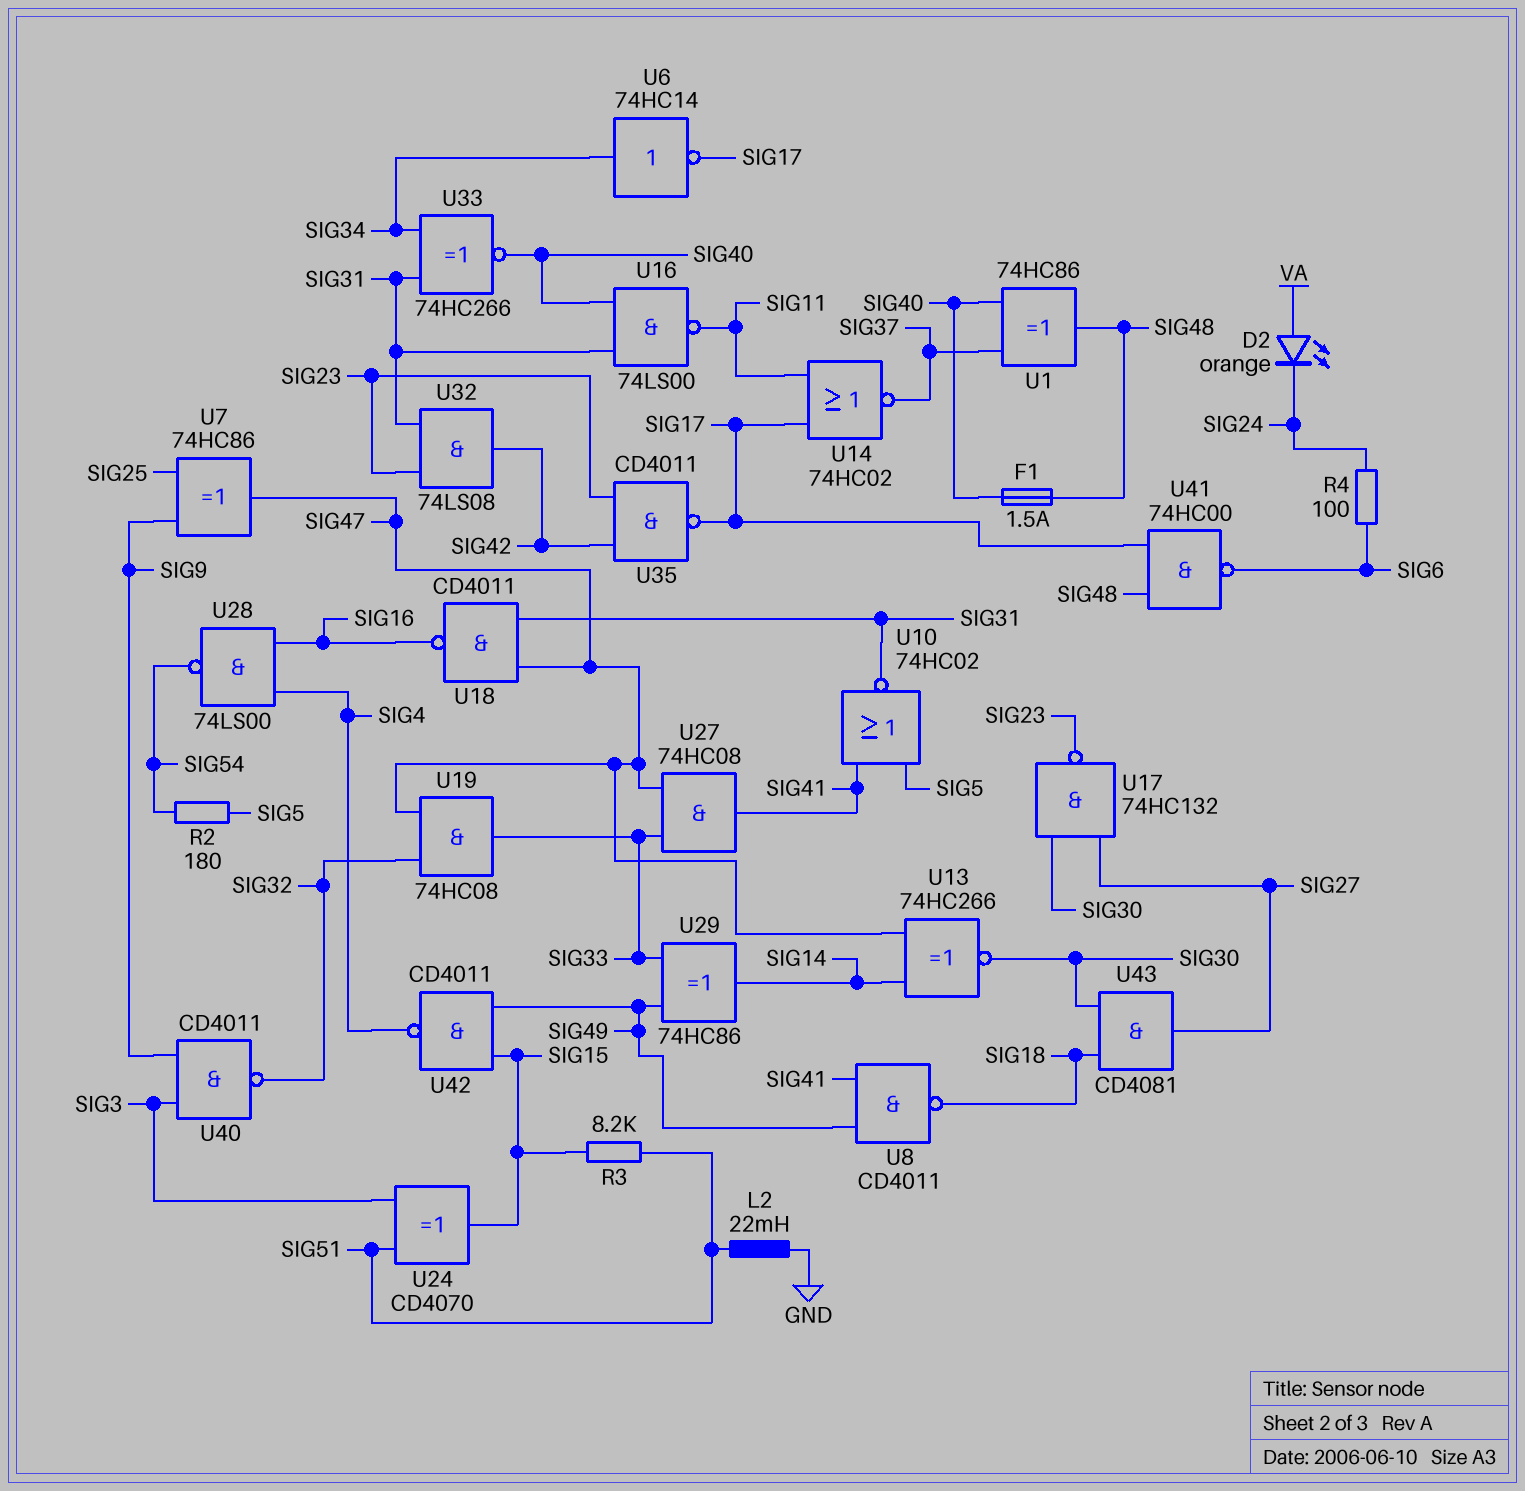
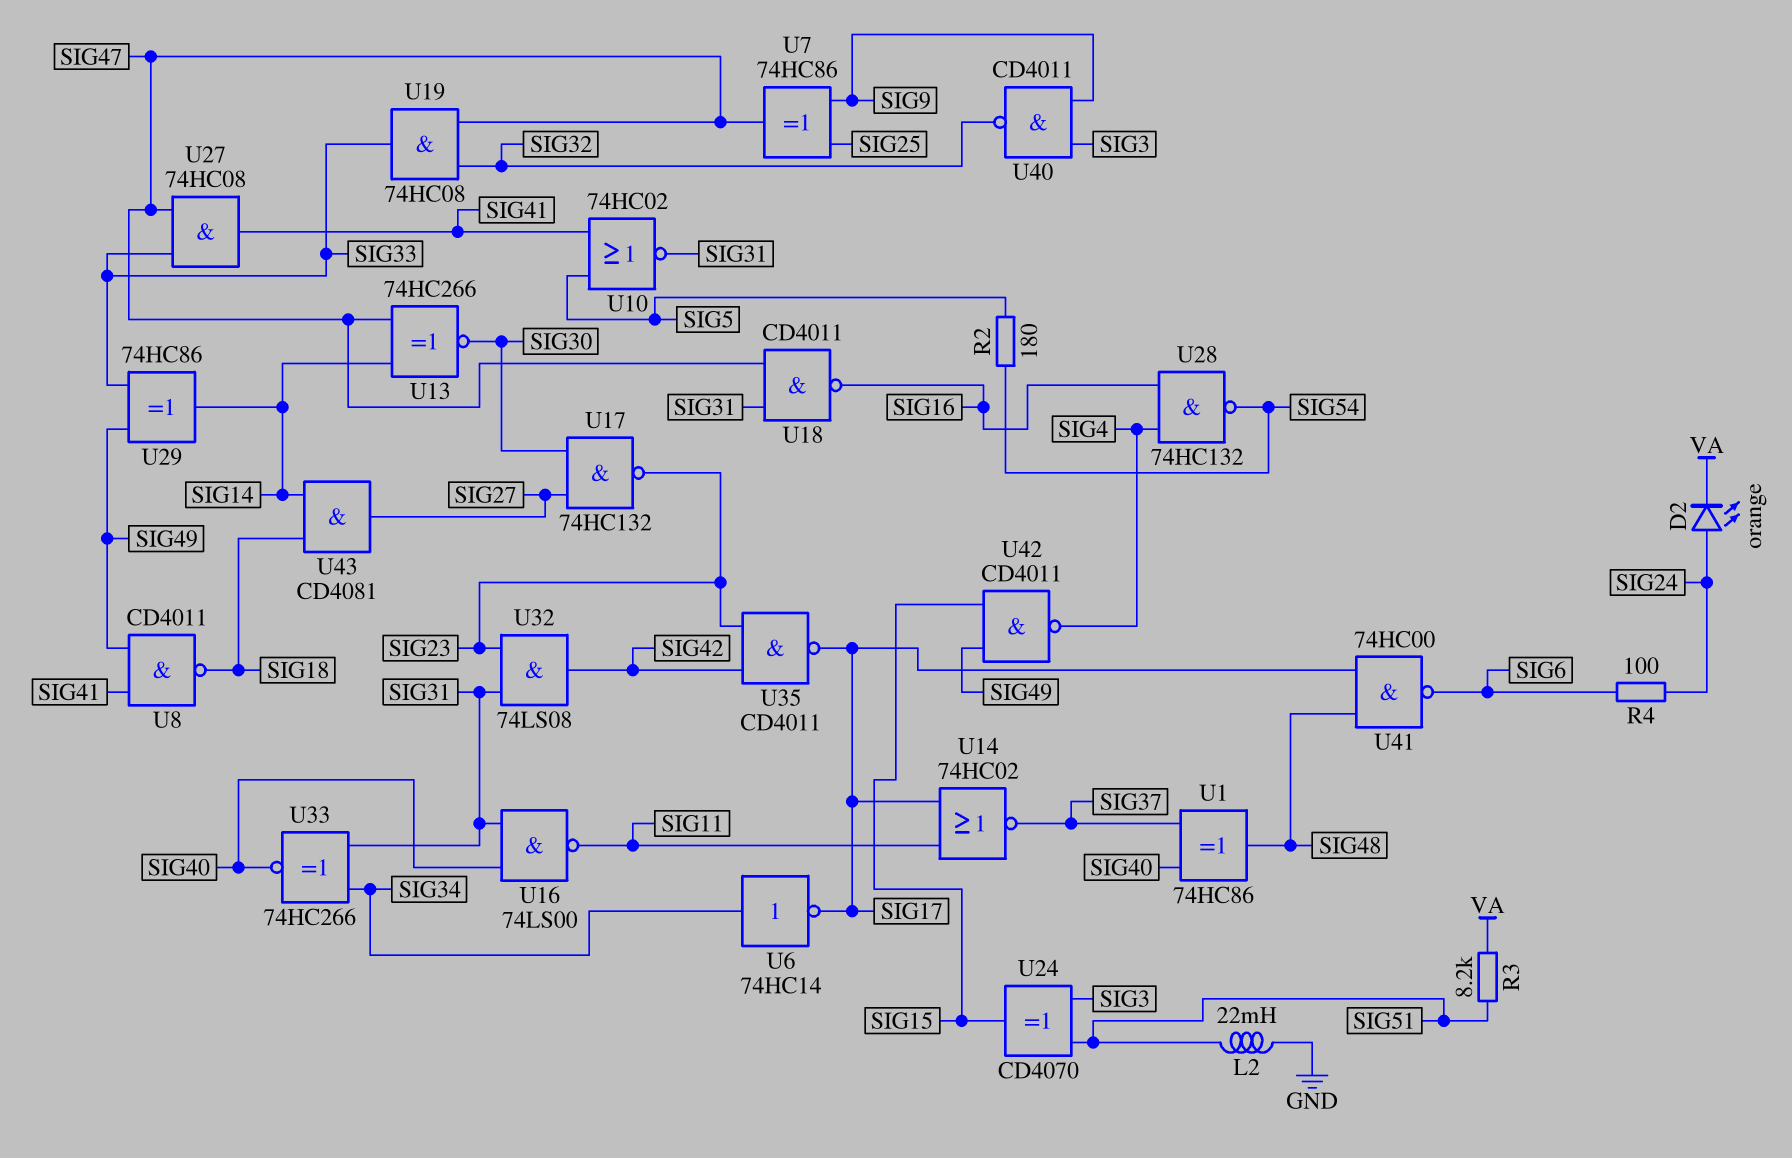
D2: LED orange (A VA, K SIG24) -> LED orange (A SIG24, K VA)
F1: 1.5A (SIG40, SIG48) -> none
R3: 8.2k (SIG15, SIG51) -> 8.2k (SIG51, VA)
U28: NAND 74LS00 (in SIG4, in SIG16, out SIG54) -> NAND 74HC132 (in SIG4, in SIG16, out SIG54)
U43: AND CD4081 (in SIG18, in SIG30, out SIG27) -> AND CD4081 (in SIG14, in SIG18, out SIG27)

